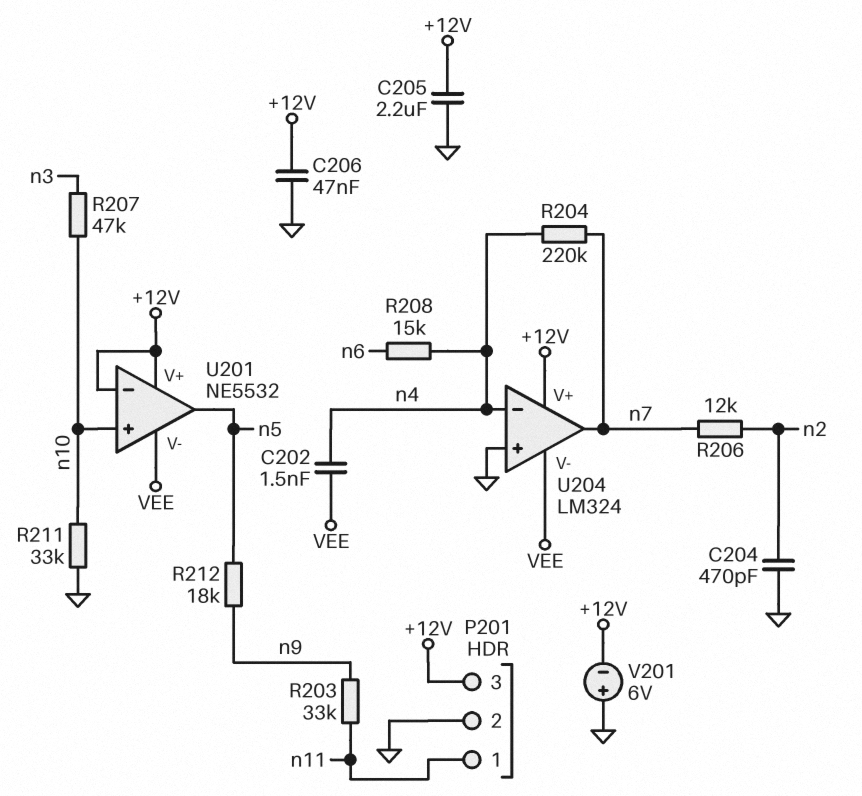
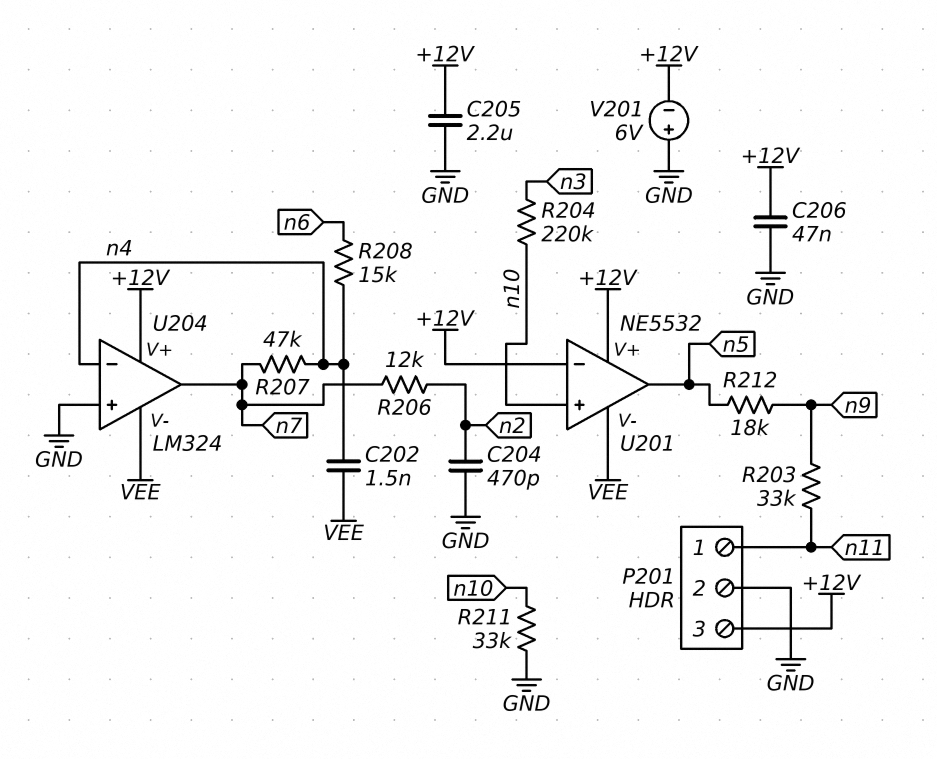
R204: 220k (n4, n7) -> 220k (n3, n10)
R207: 47k (n3, n10) -> 47k (n4, n7)

